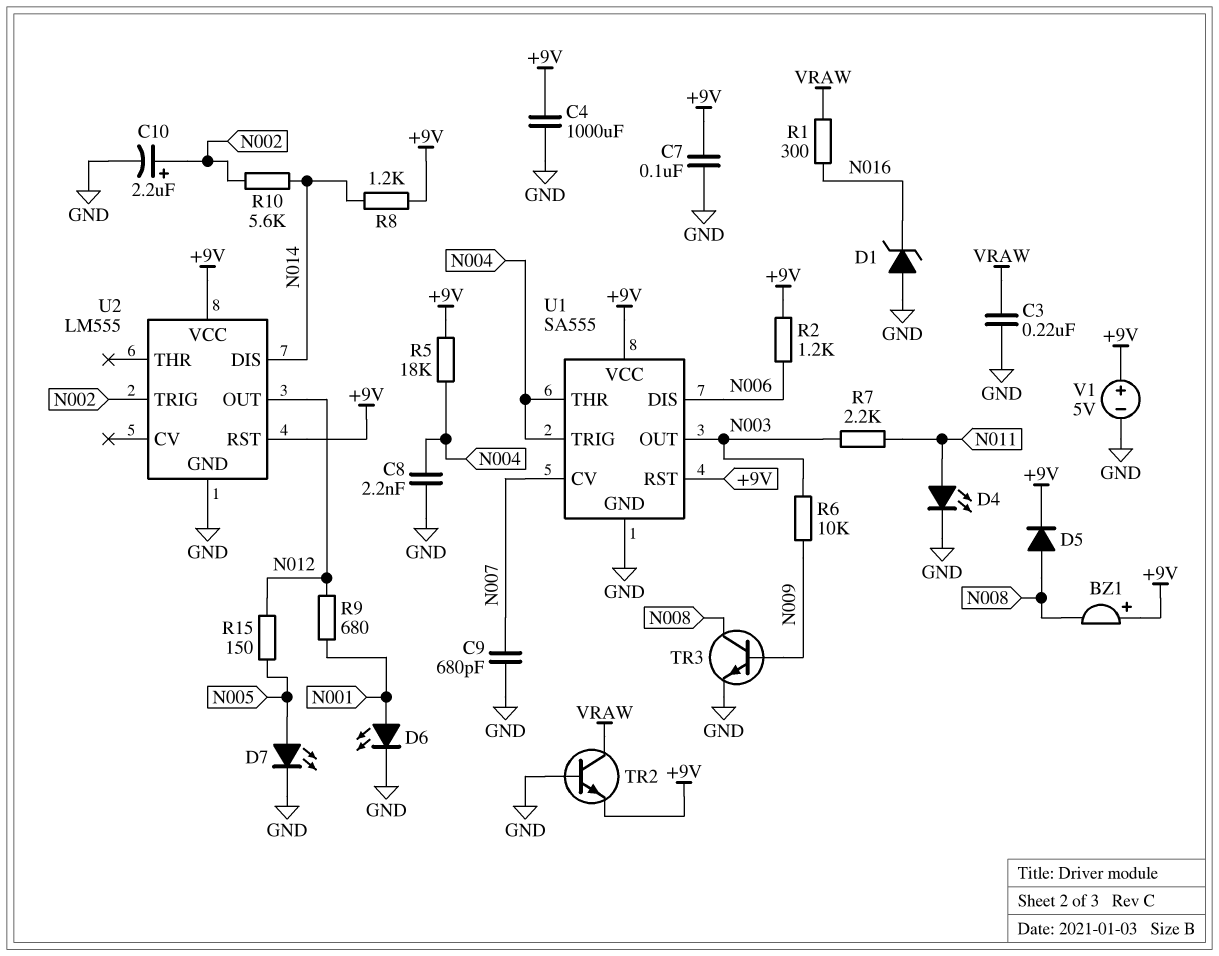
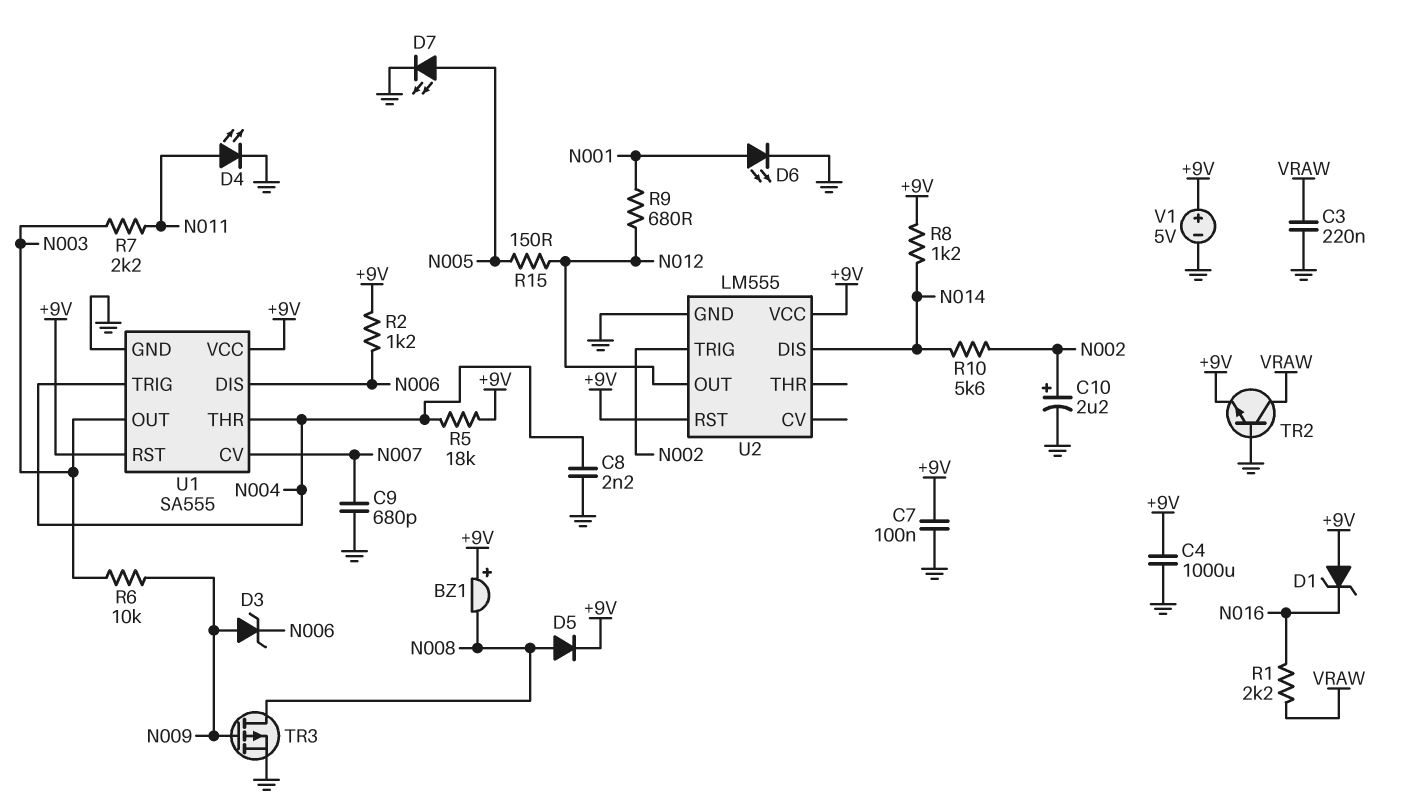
D1: zener (A GND, K N016) -> zener (A +9V, K N016)
D3: none -> zener (A N009, K N006)
R1: 300 (N016, VRAW) -> 2.2k (N016, VRAW)
TR3: NPN (B N009, C N008, E GND) -> PMOS (G N009, D N008, S GND)

